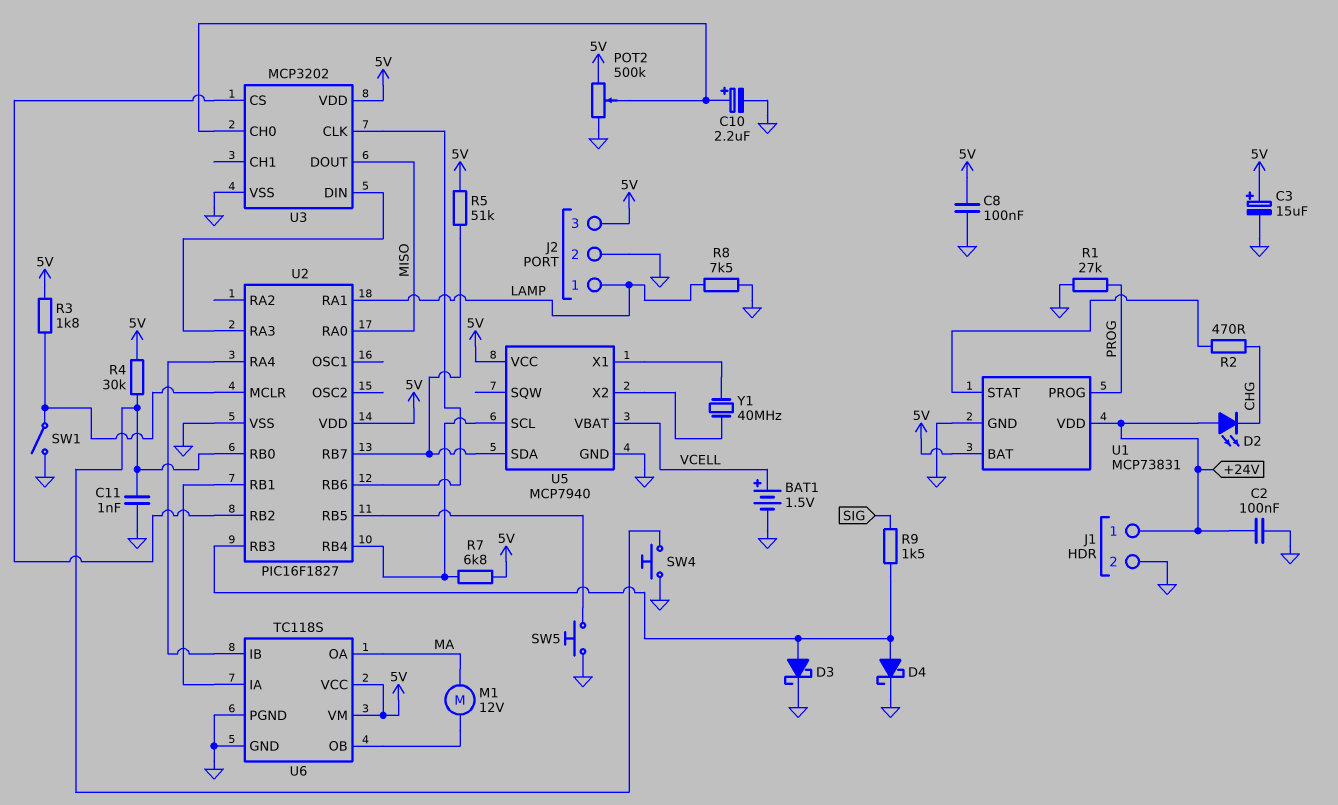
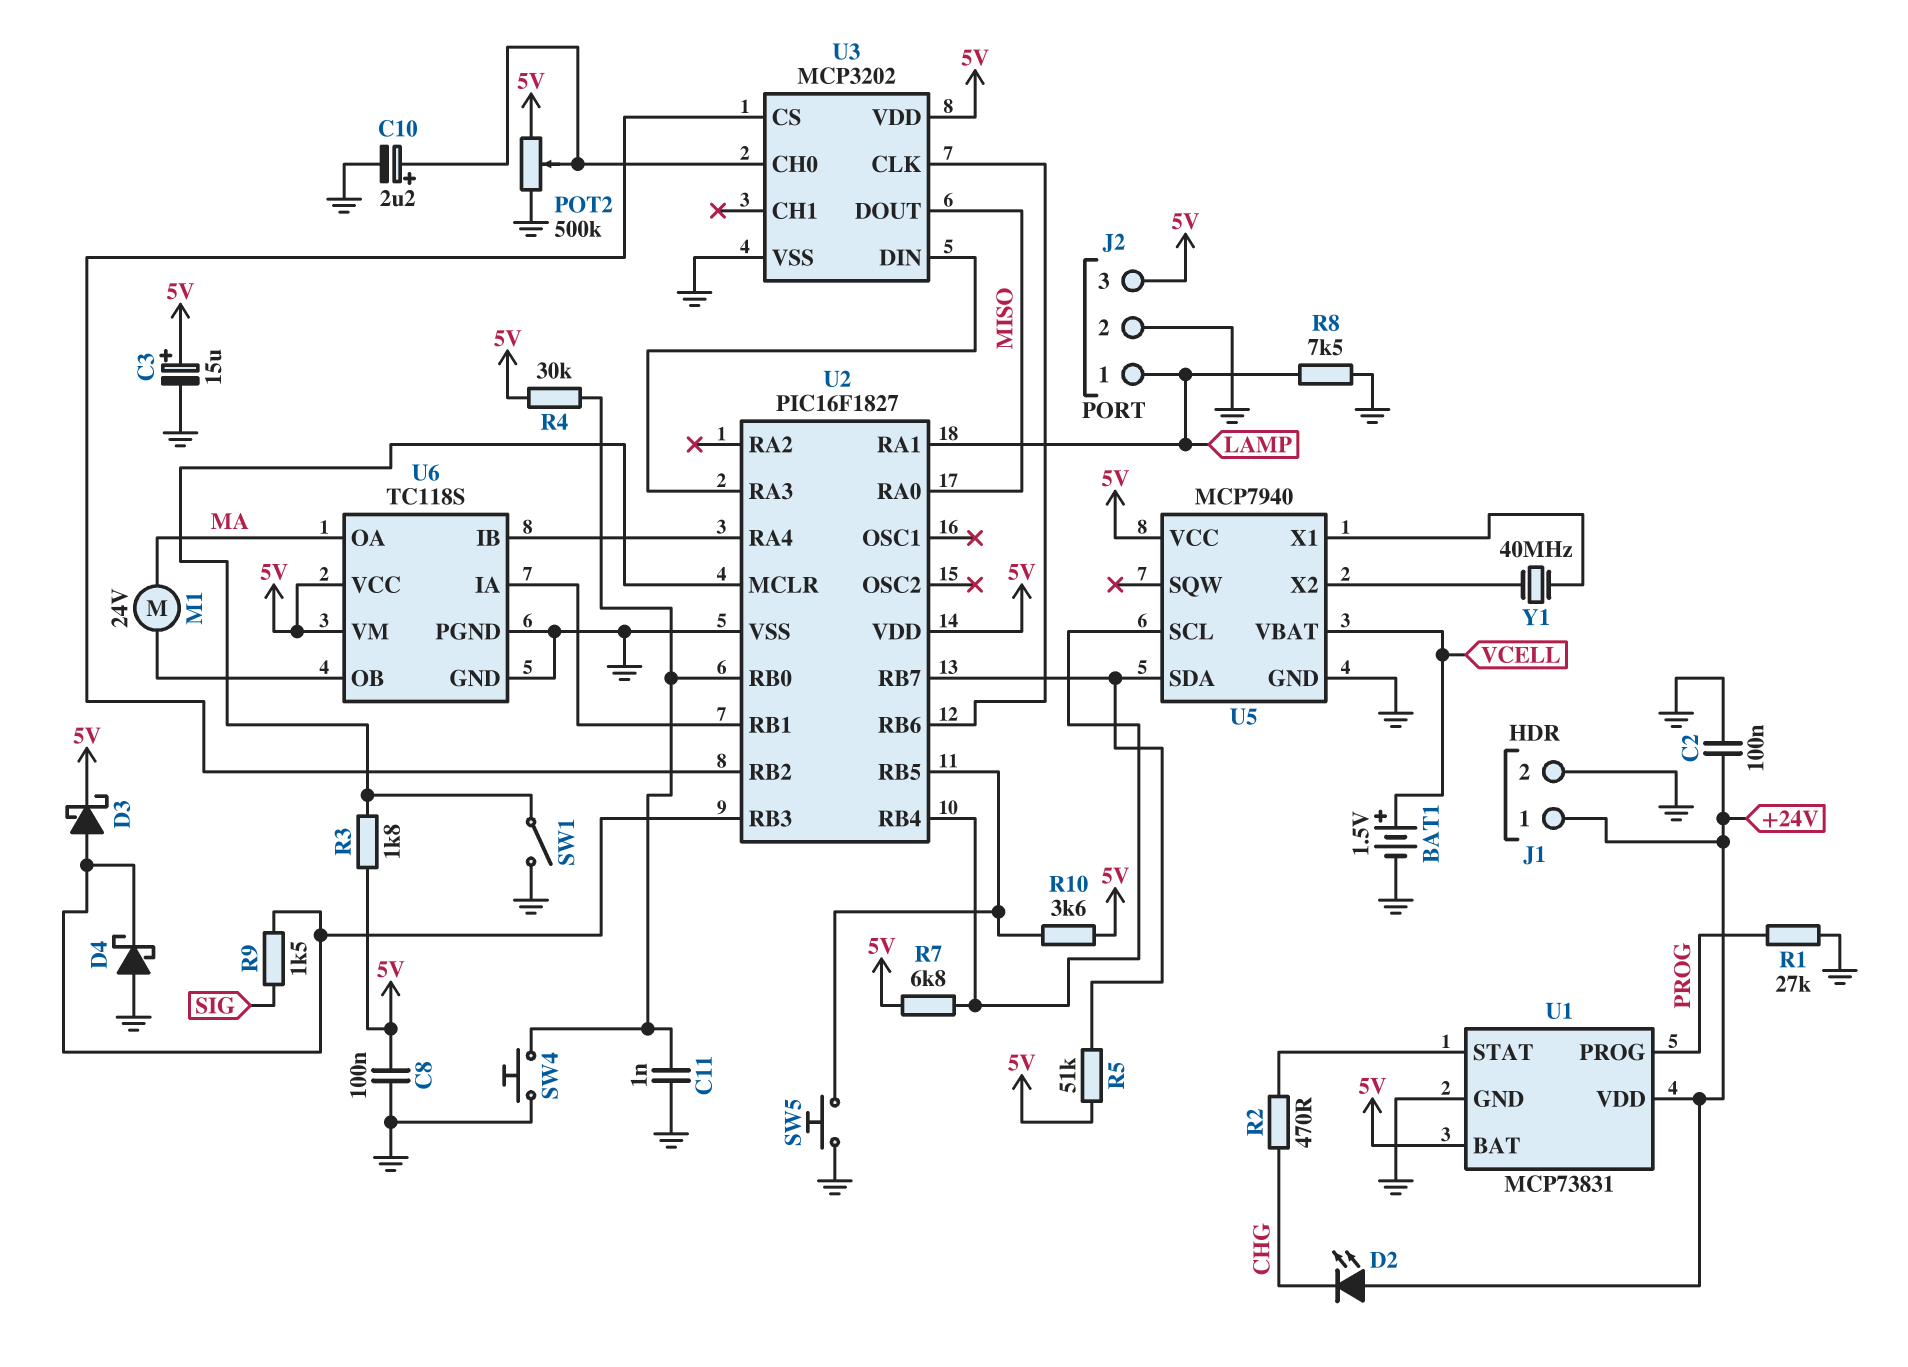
D3: schottky (A U2/RB3, K GND) -> schottky (A U2/RB3, K 5V)
D4: schottky (A U2/RB3, K GND) -> schottky (A GND, K U2/RB3)
M1: motor 12V (MA, U6/OB) -> motor 24V (MA, U6/OB)
R10: none -> 3.6k (5V, U2/RB5)

